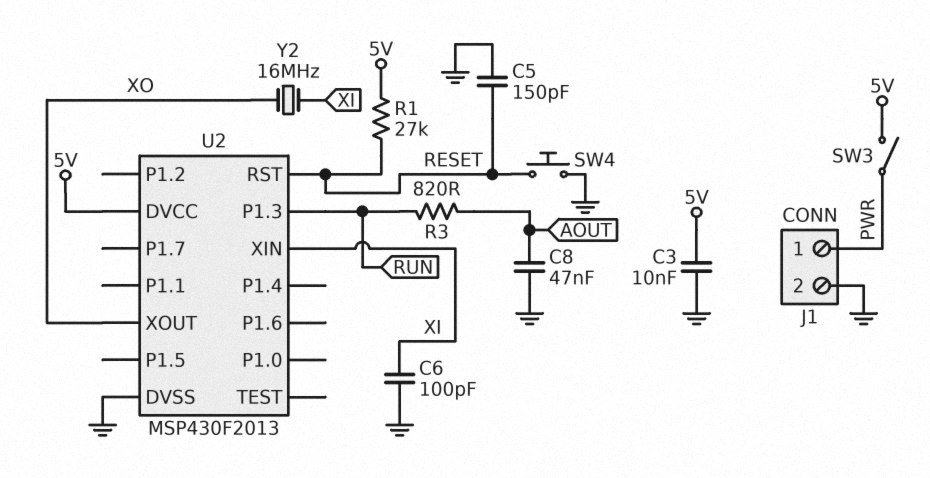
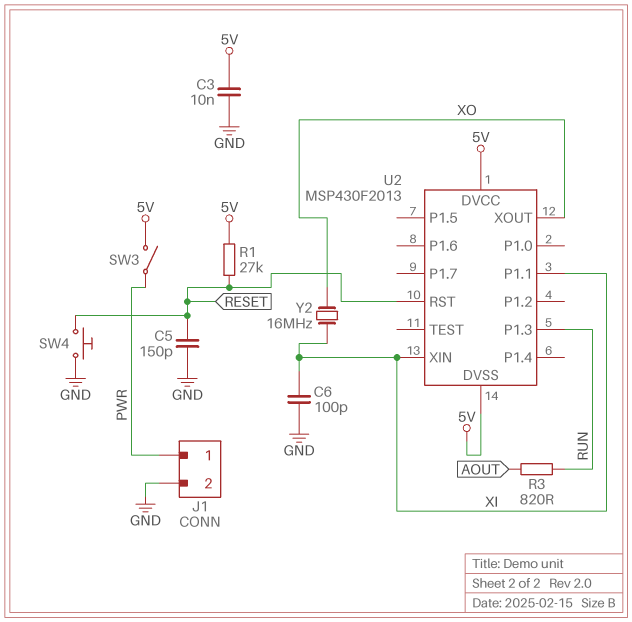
C8: 47nF (AOUT, GND) -> none
U2 pin DVSS: GND -> 5V
U2 pin P1.1: none -> XI

